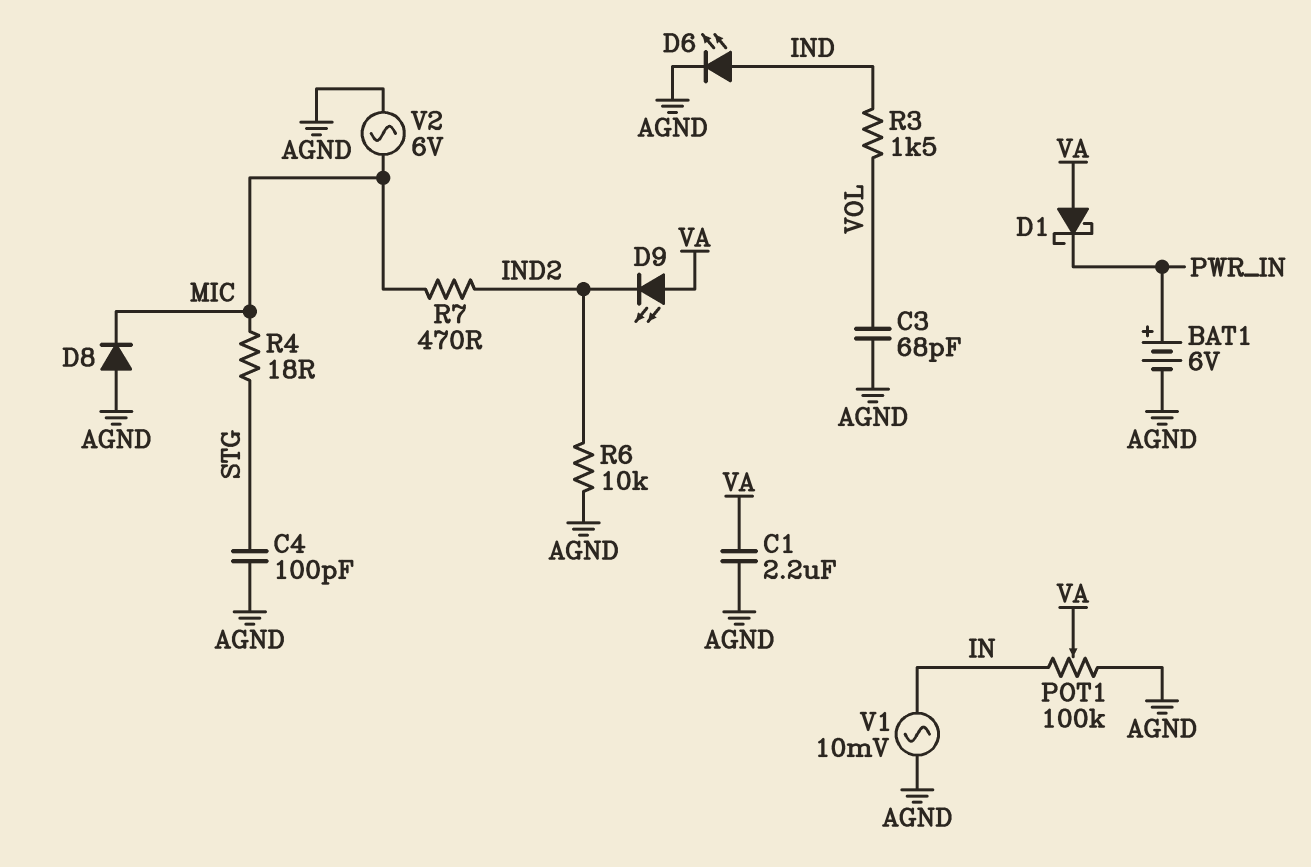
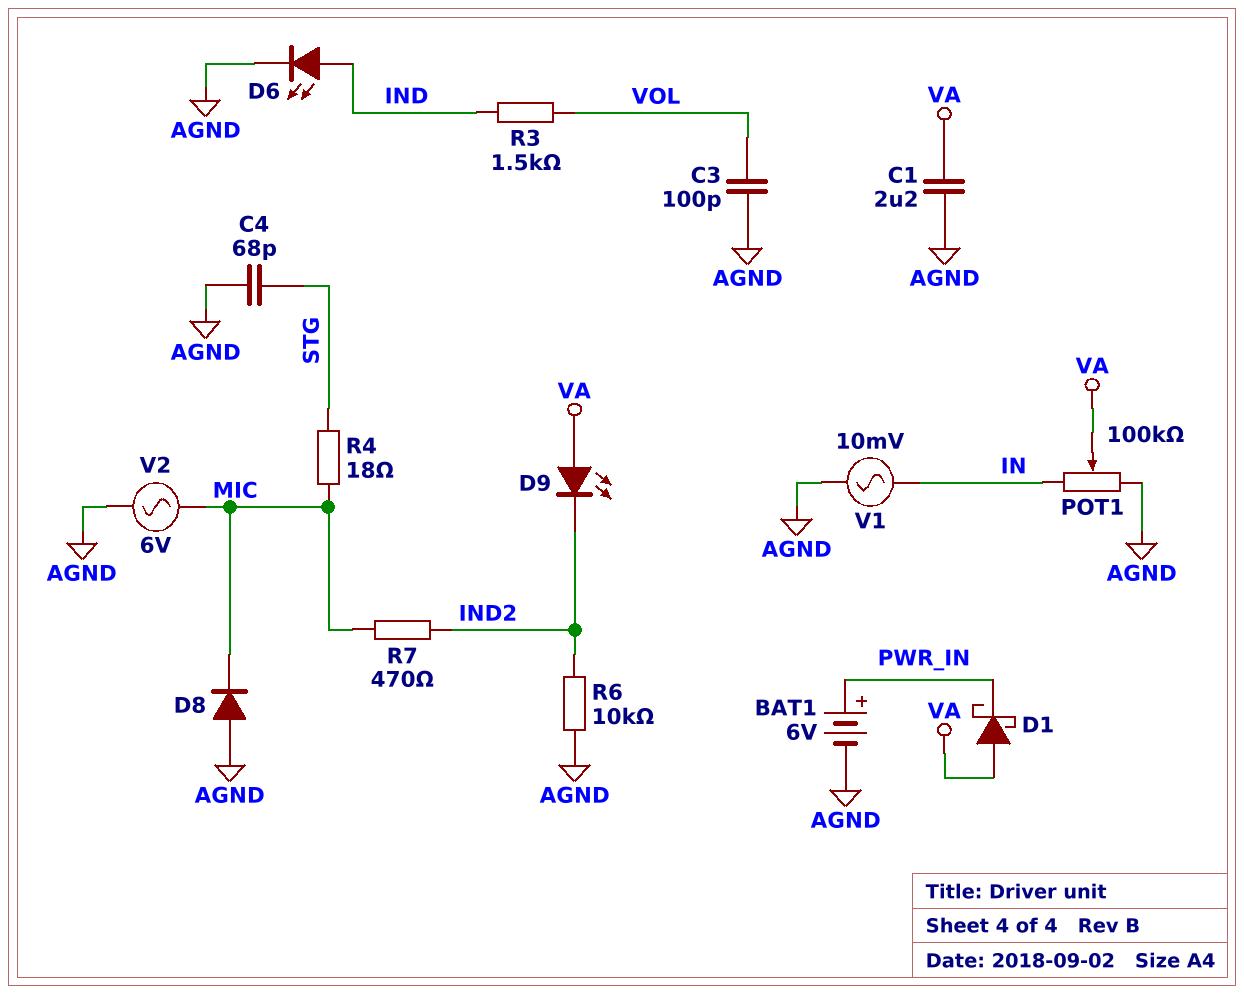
C3: 68pF (AGND, VOL) -> 100pF (AGND, VOL)
C4: 100pF (AGND, STG) -> 68pF (AGND, STG)

